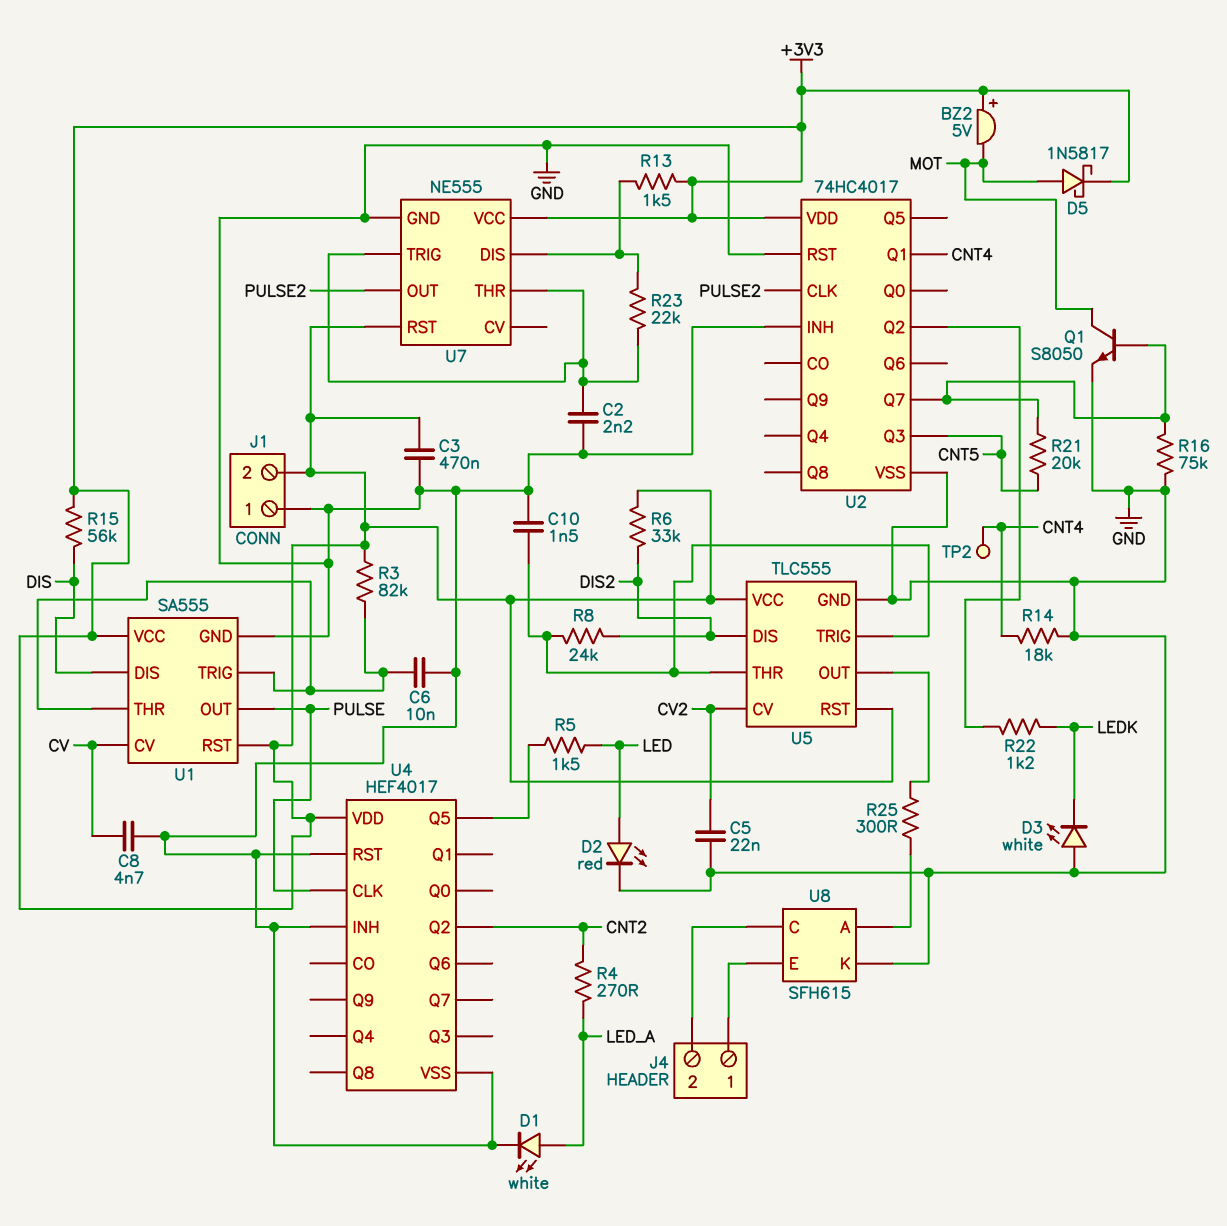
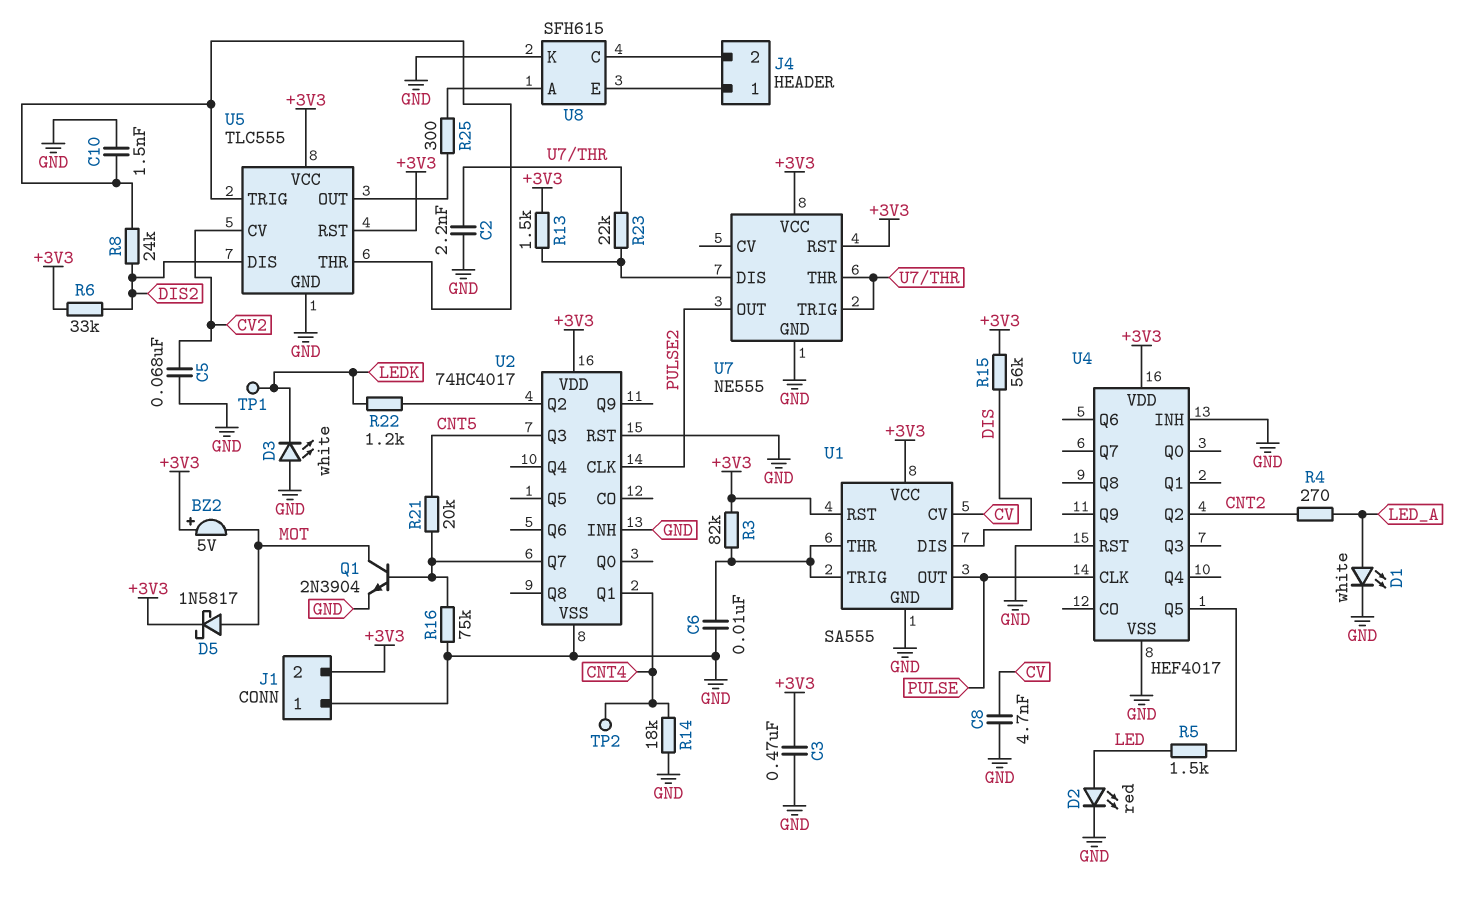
C5: 22nF (CV2, GND) -> 68nF (CV2, GND)
Q1: NPN S8050 (B U2/Q7, C MOT, E GND) -> NPN 2N3904 (B U2/Q7, C MOT, E GND)
TP1: none -> test point (LEDK)

